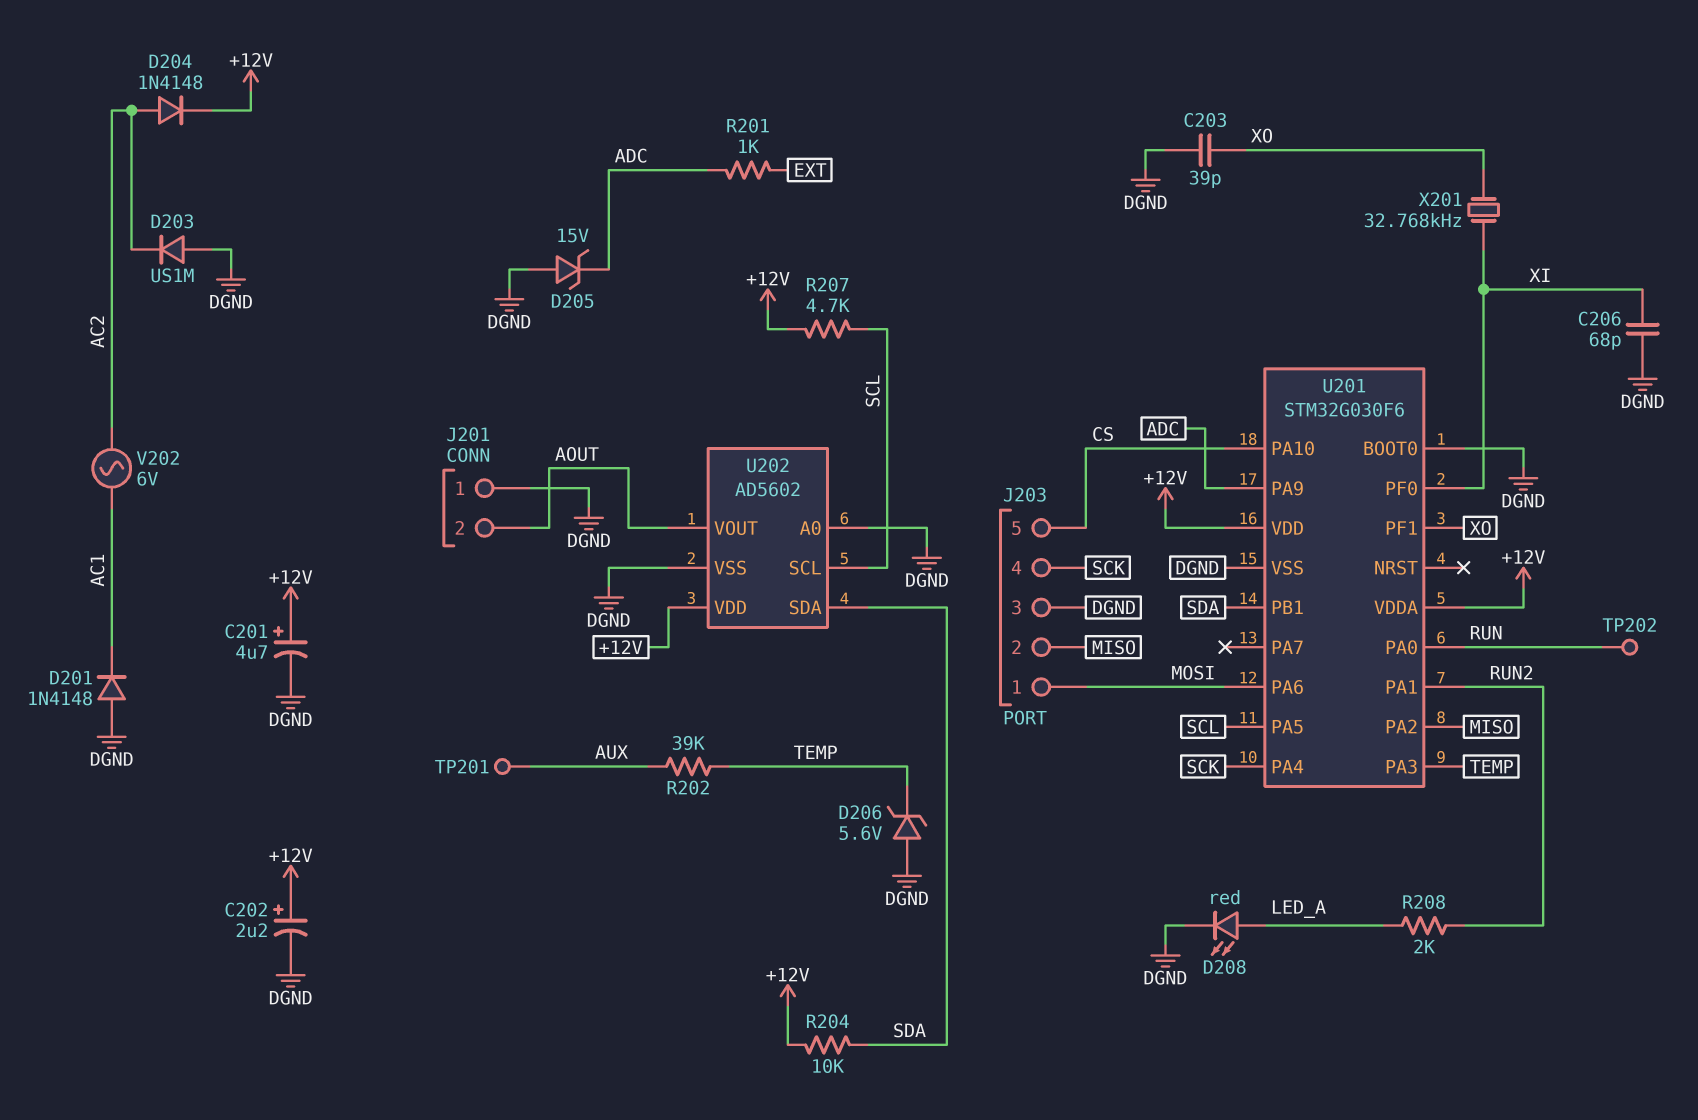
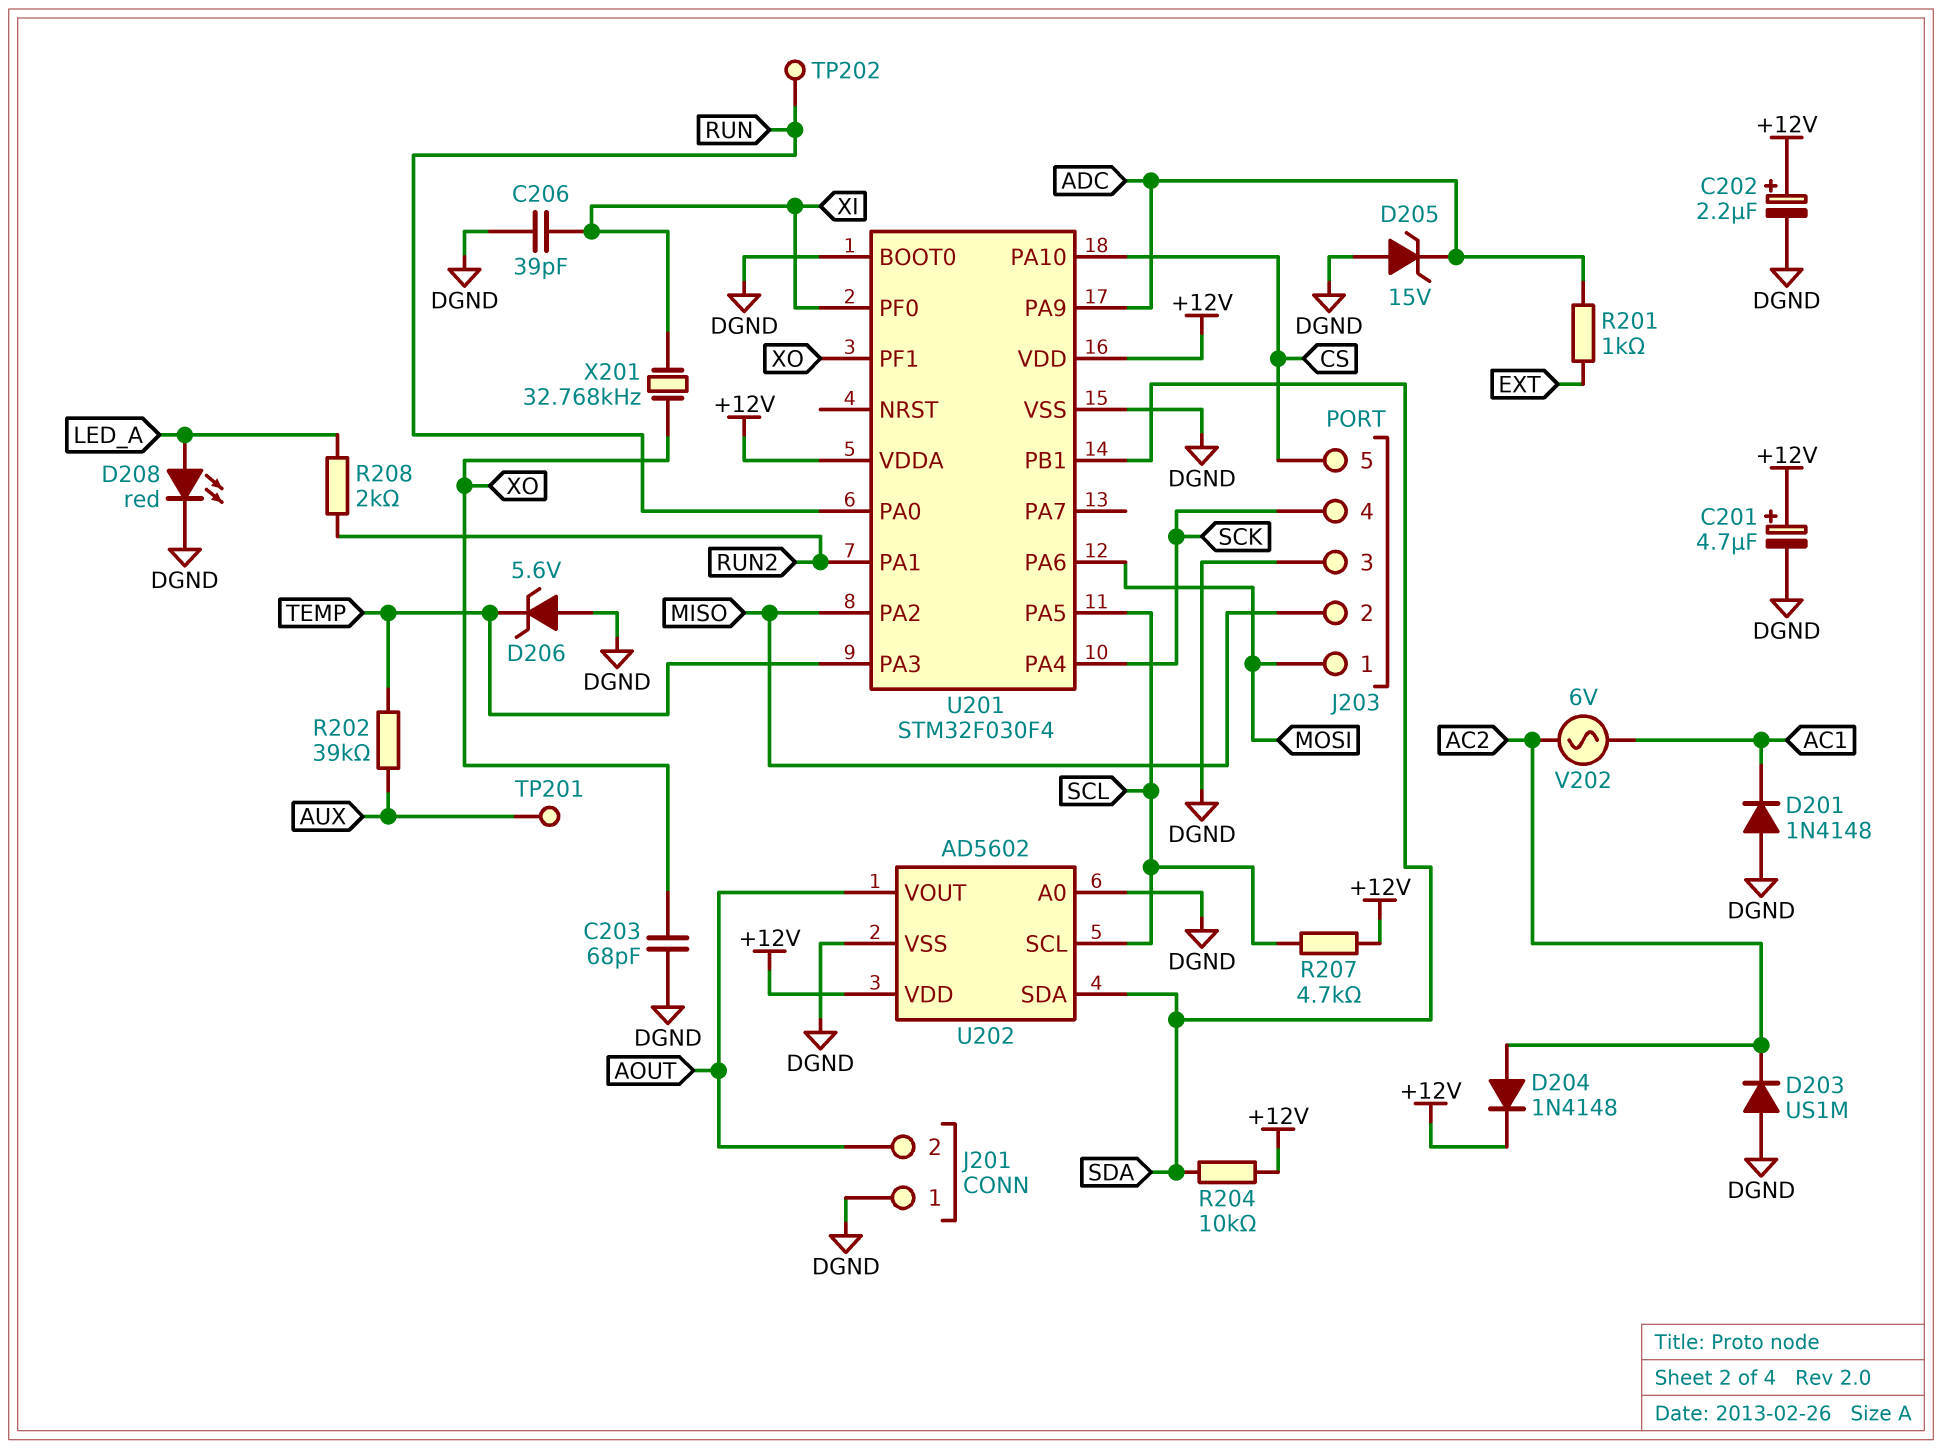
C203: 39pF (DGND, XO) -> 68pF (DGND, XO)
C206: 68pF (DGND, XI) -> 39pF (DGND, XI)
U201: STM32G030F6 -> STM32F030F4

